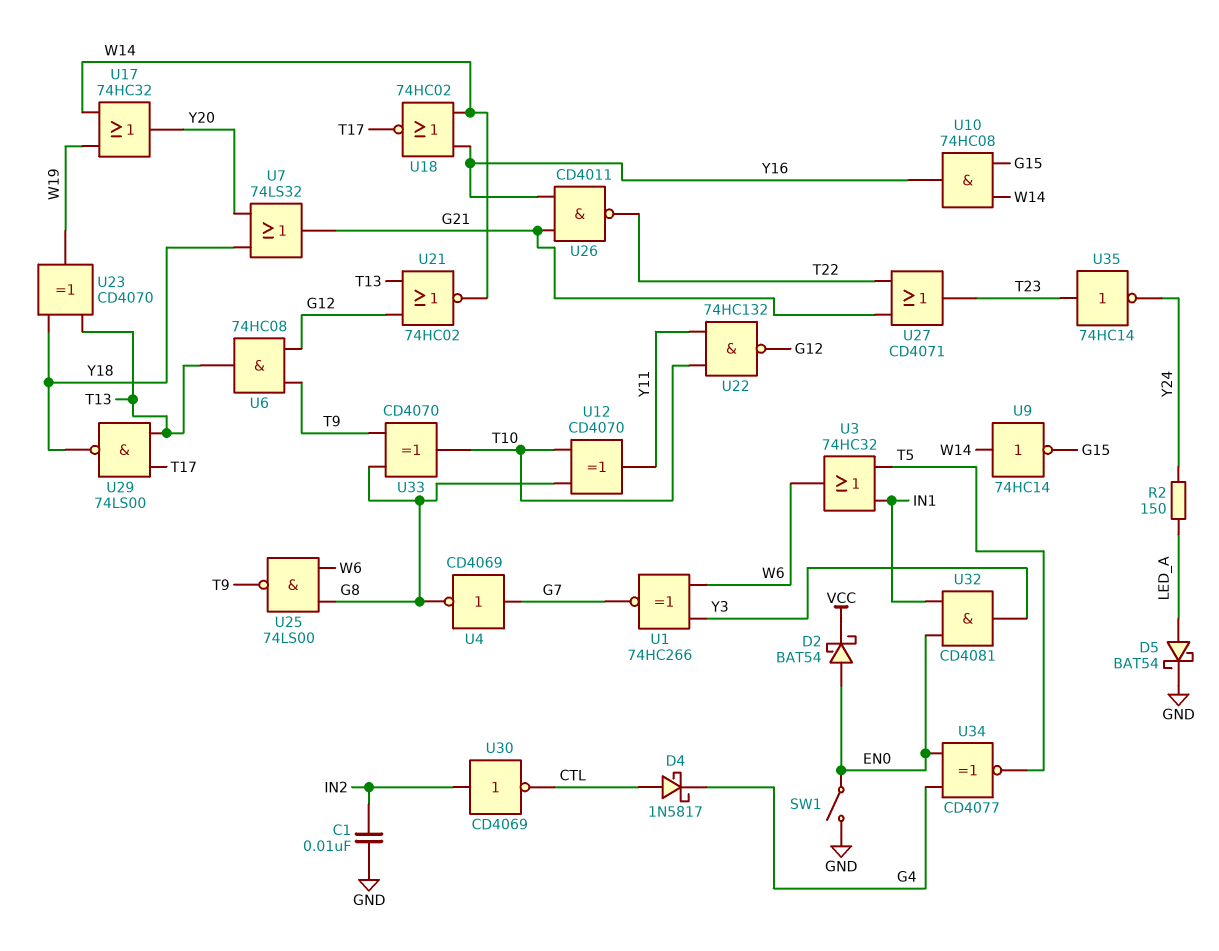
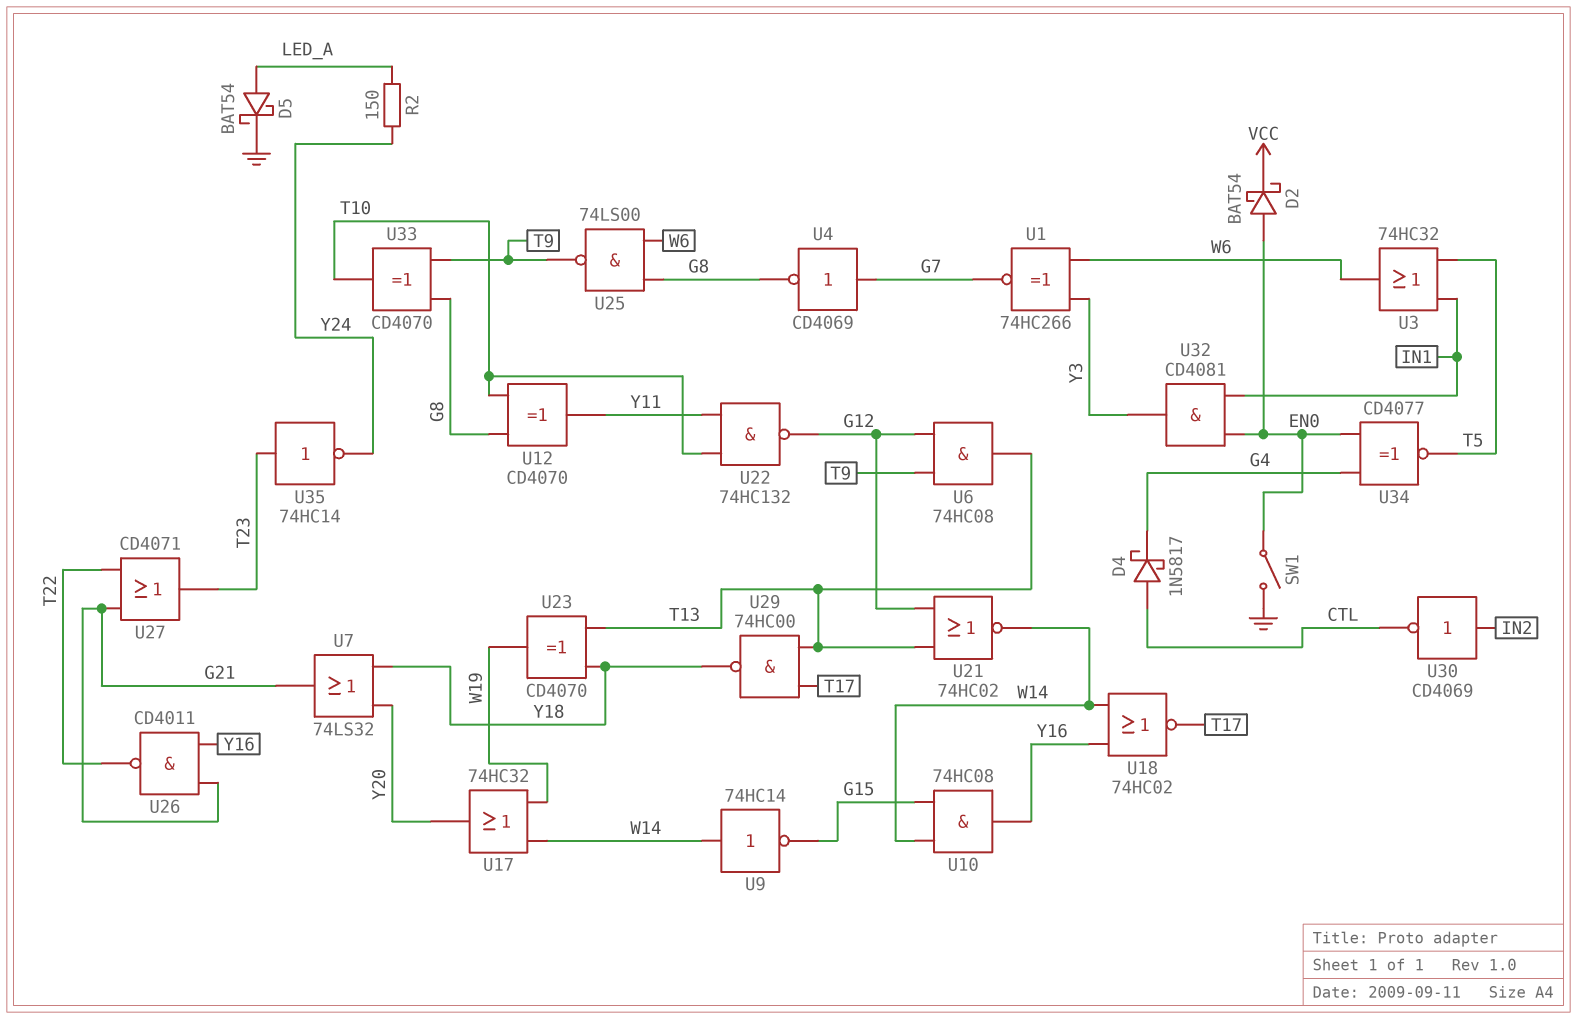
C1: 10nF (GND, IN2) -> none
U29: NAND 74LS00 (in T13, in T17, out Y18) -> NAND 74HC00 (in T13, in T17, out Y18)

